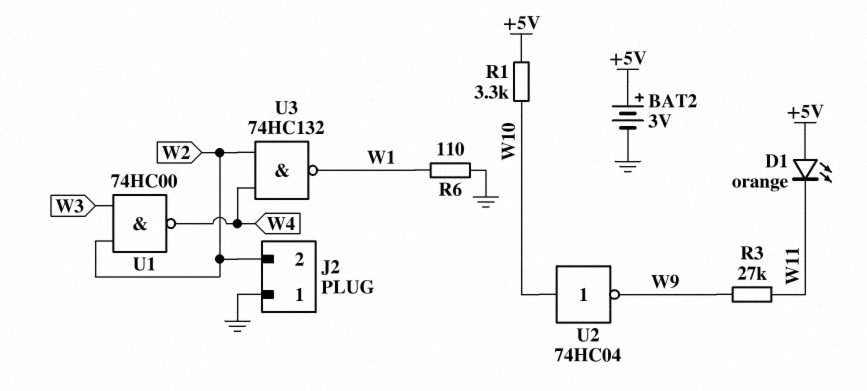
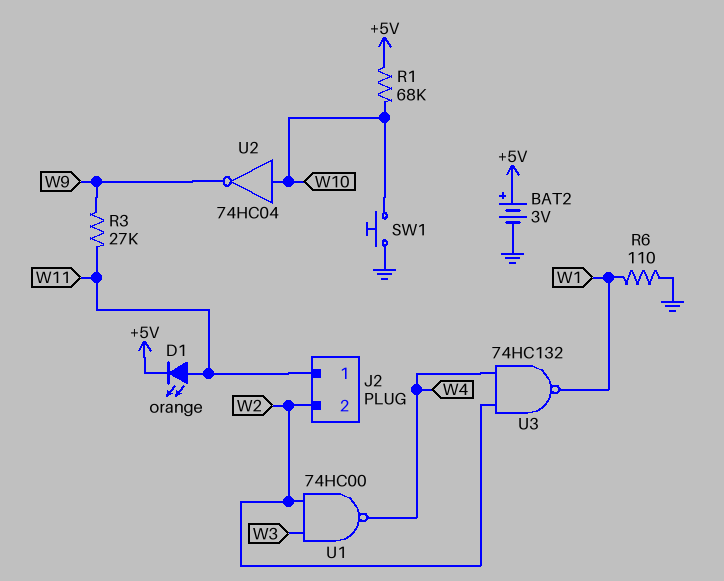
D1: LED orange (A +5V, K W11) -> LED orange (A W11, K +5V)
J2 pin 1: GND -> W11
R1: 3.3k (+5V, W10) -> 68k (+5V, W10)
SW1: none -> button (GND, W10)

